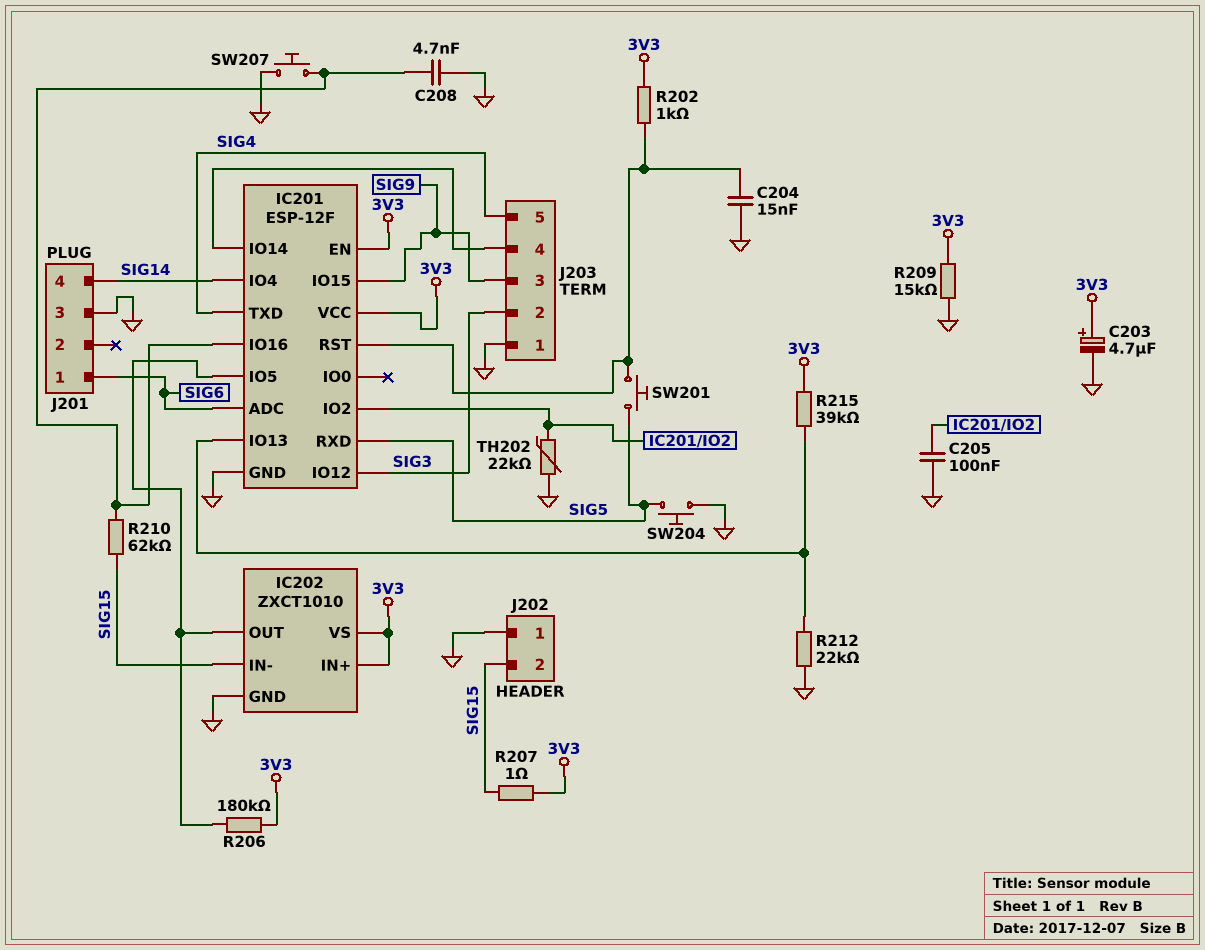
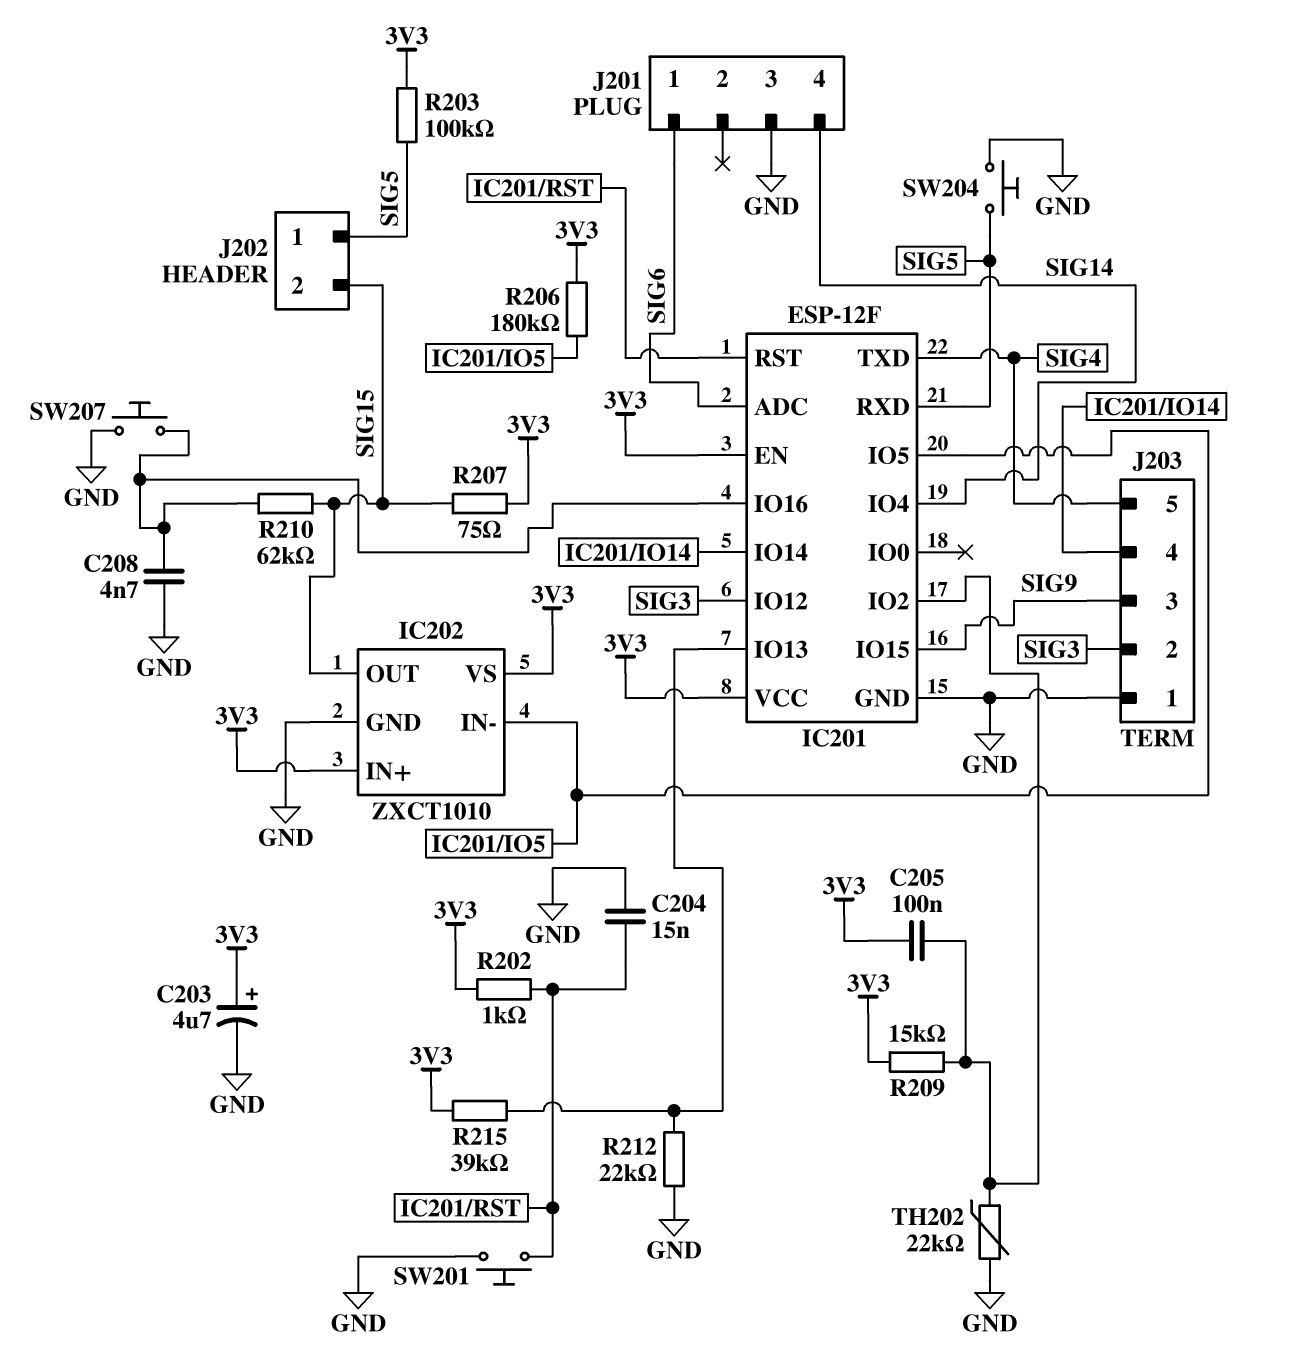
C205: 100nF (GND, IC201/IO2) -> 100nF (3V3, IC201/IO2)
IC202 pin IN-: SIG15 -> IC201/IO5
IC202 pin OUT: IC201/IO5 -> SIG15
J202 pin 1: GND -> SIG5
R203: none -> 100k (3V3, SIG5)
R207: 1 (3V3, SIG15) -> 75 (3V3, SIG15)
R209: 15k (3V3, GND) -> 15k (3V3, IC201/IO2)
SW201: button (IC201/RST, SIG5) -> button (GND, IC201/RST)

